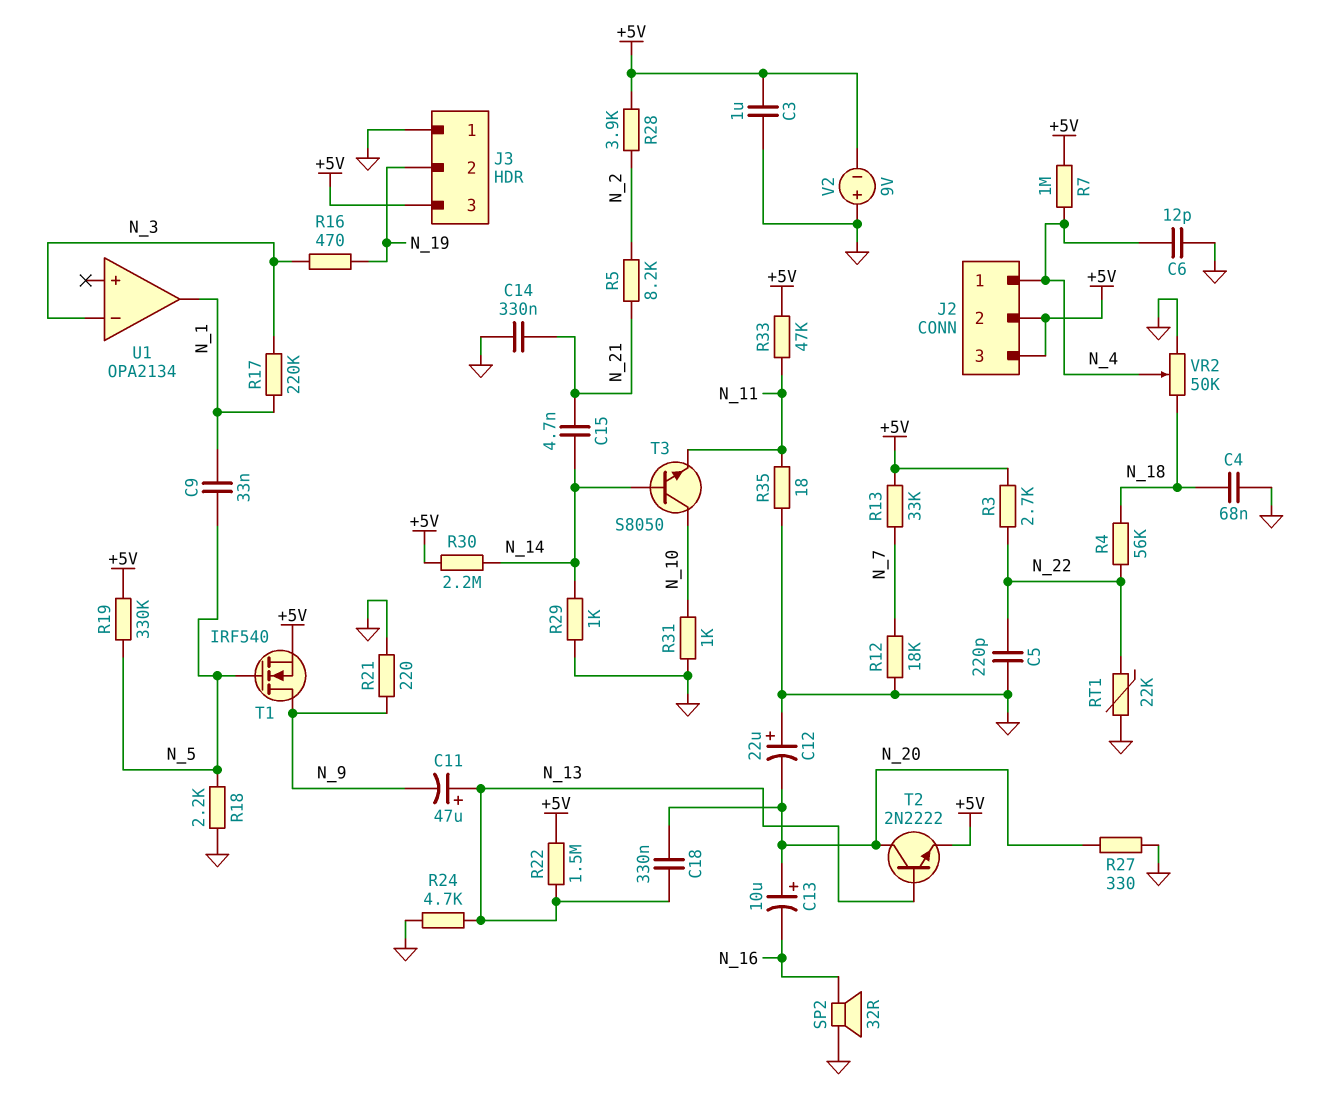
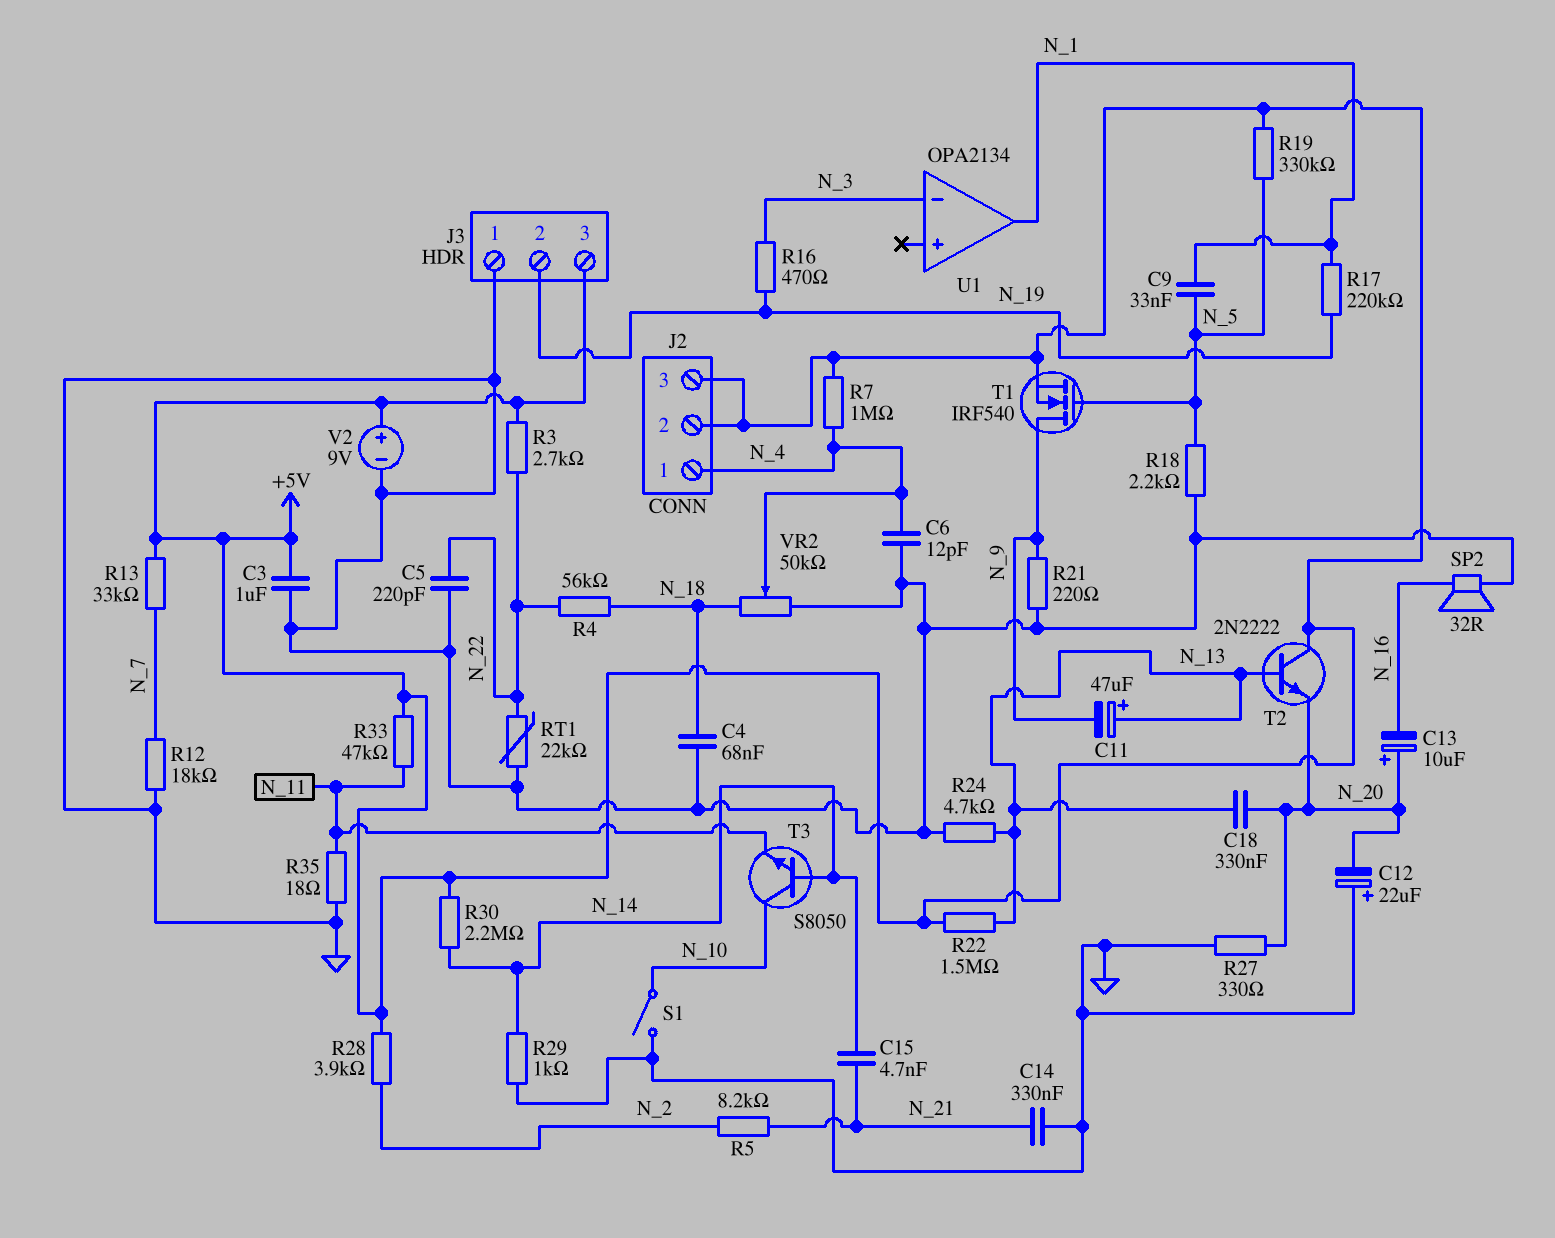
R17: 220k (N_1, N_3) -> 220k (N_1, N_19)
R31: 1k (GND, N_10) -> none
S1: none -> switch (GND, N_10)
T2: NPN 2N2222 (B N_13, C N_20, E +5V) -> NPN 2N2222 (B N_13, C +5V, E N_20)
V2: 9V (plus GND, minus +5V) -> 9V (plus +5V, minus GND)

